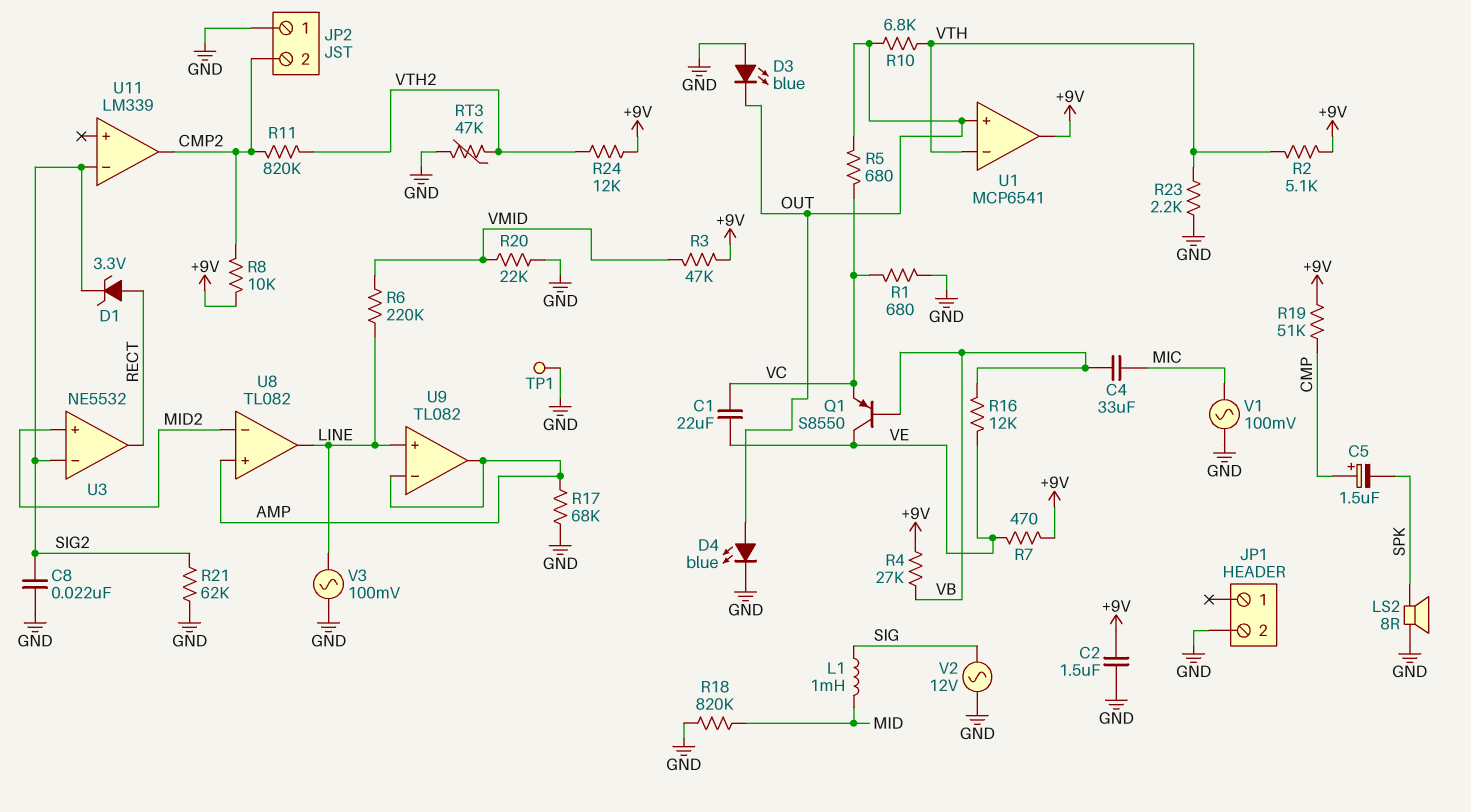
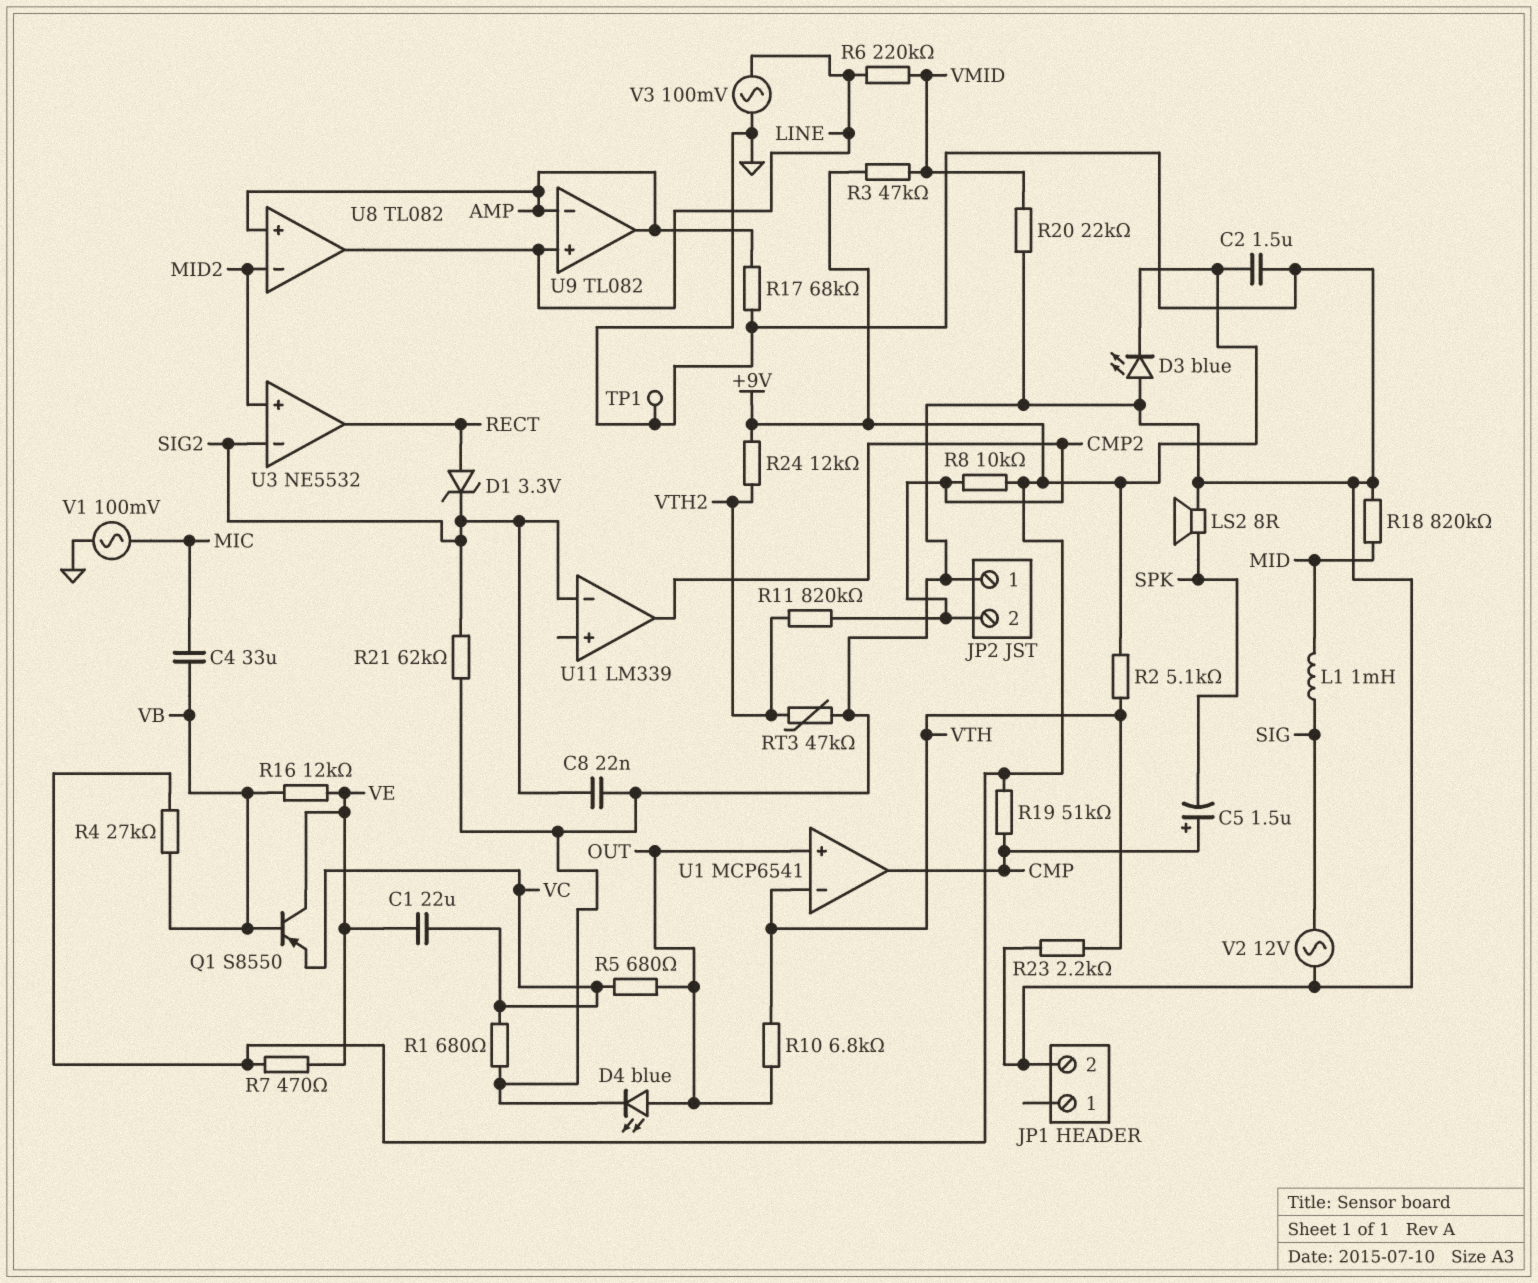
D3: LED blue (A GND, K OUT) -> LED blue (A GND, K +9V)
U1 pin out: +9V -> CMP

